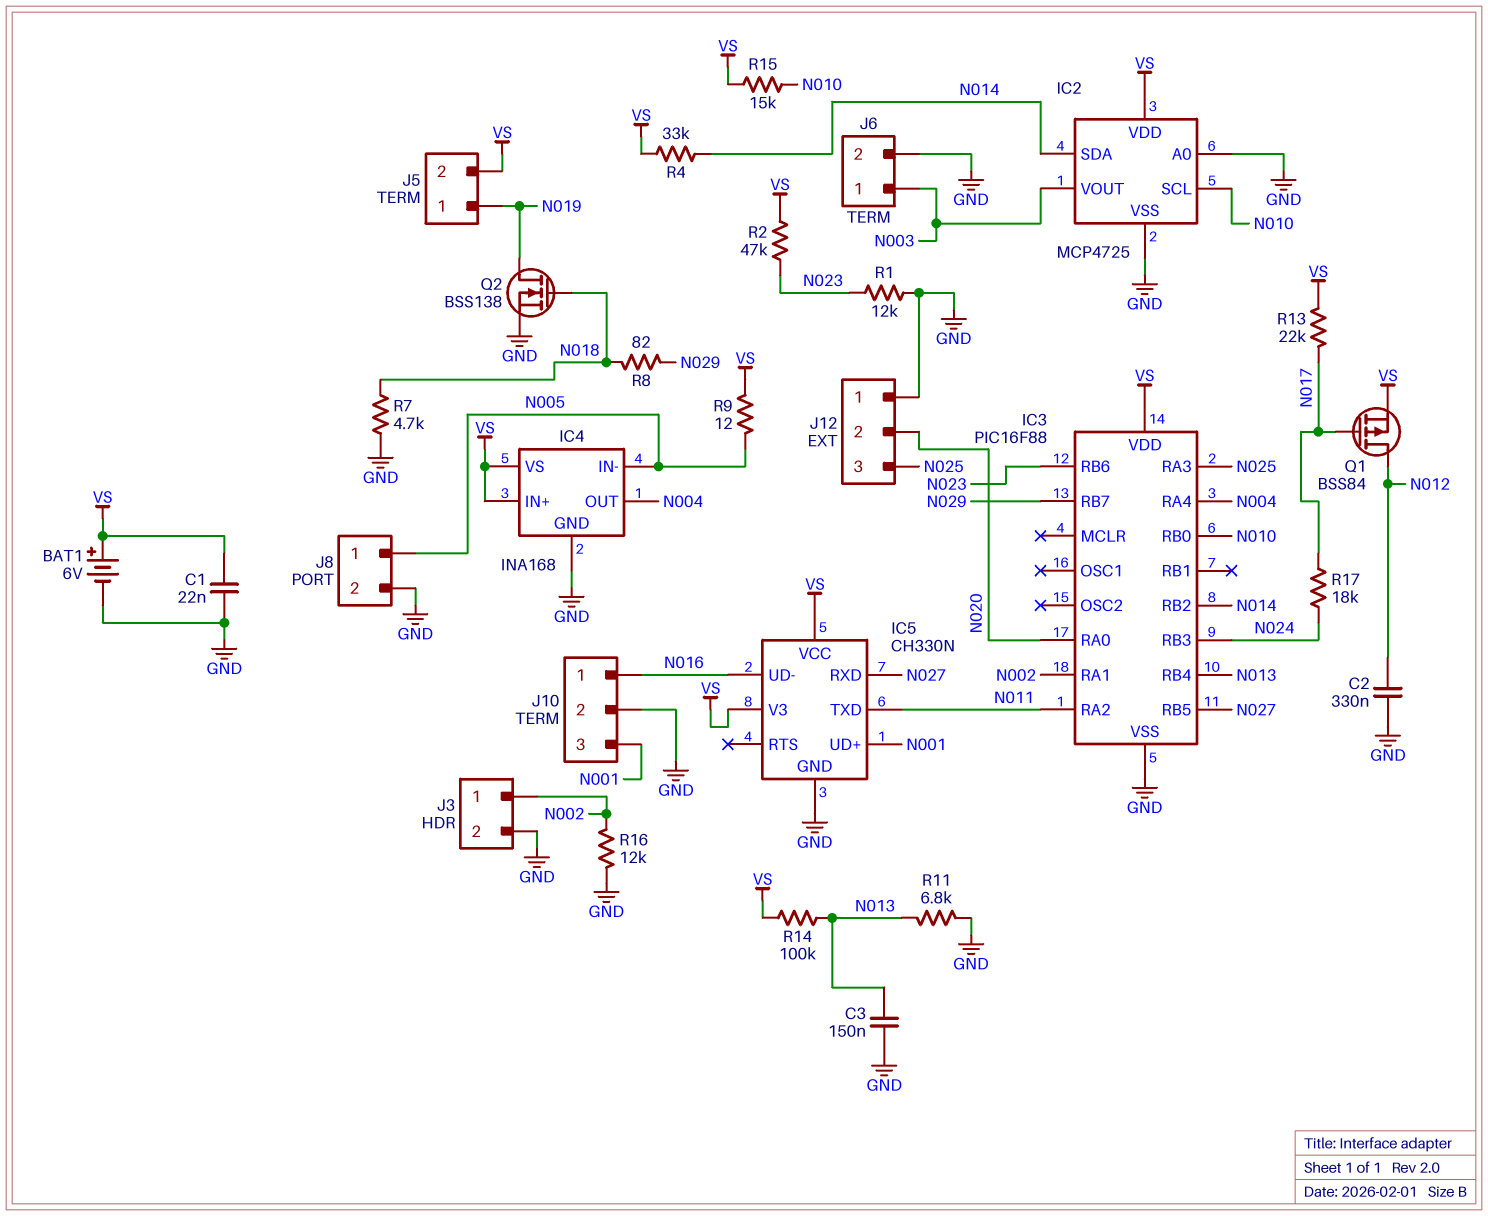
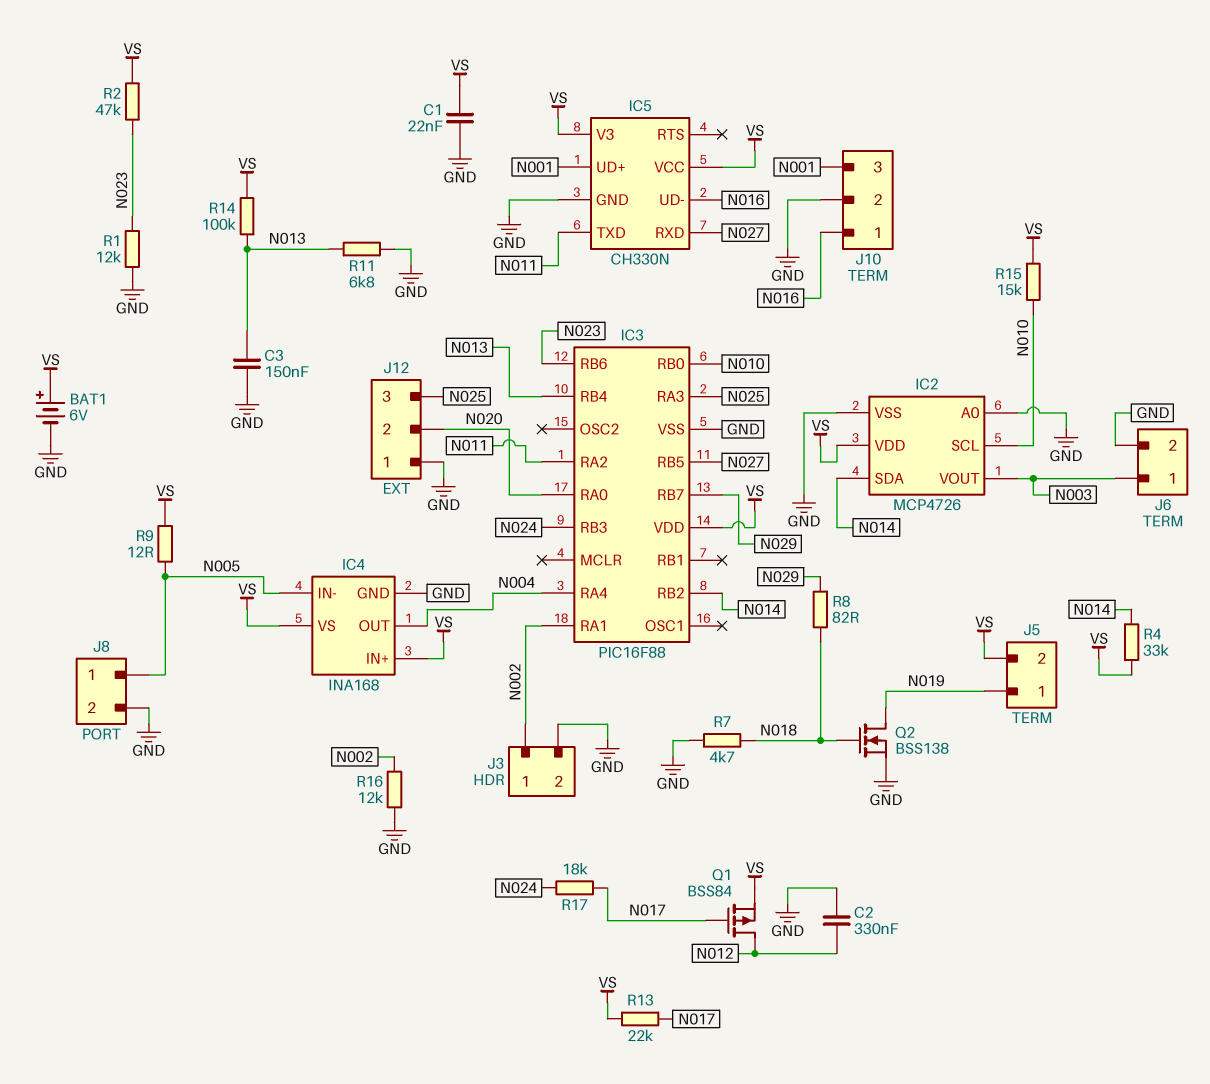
IC2: MCP4725 -> MCP4726

